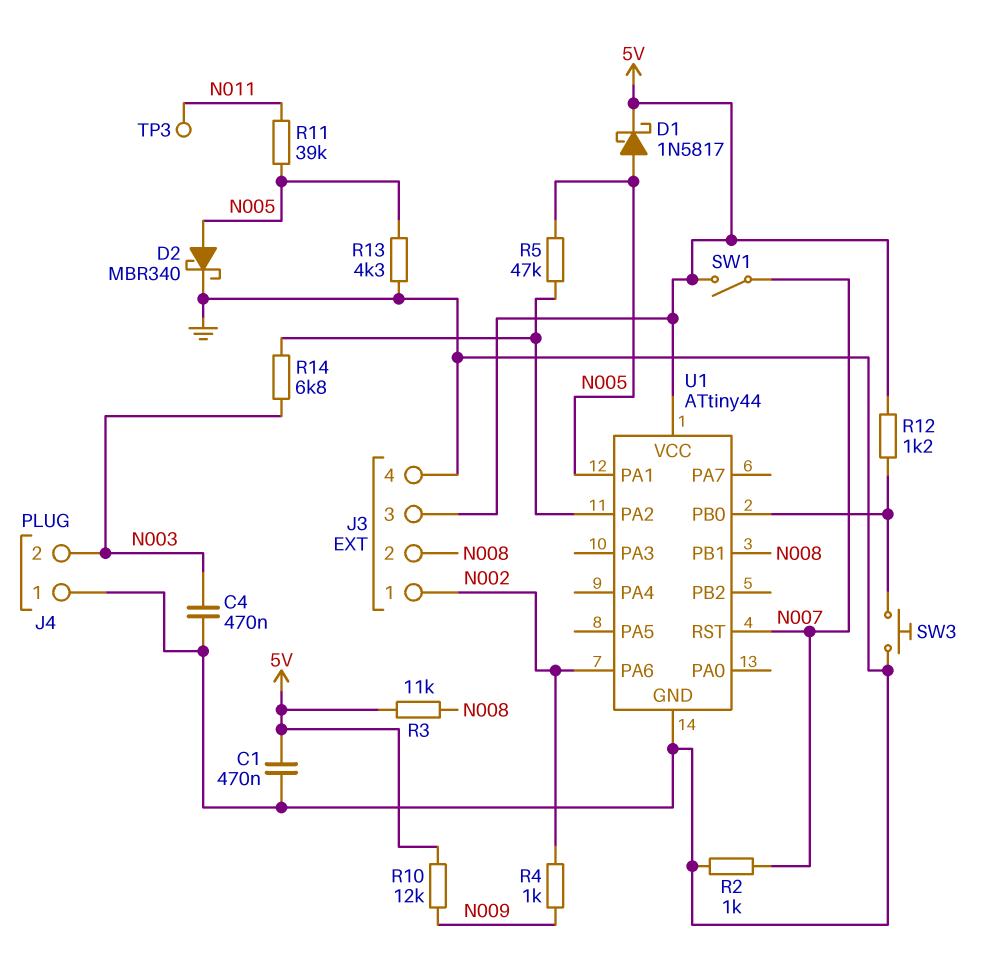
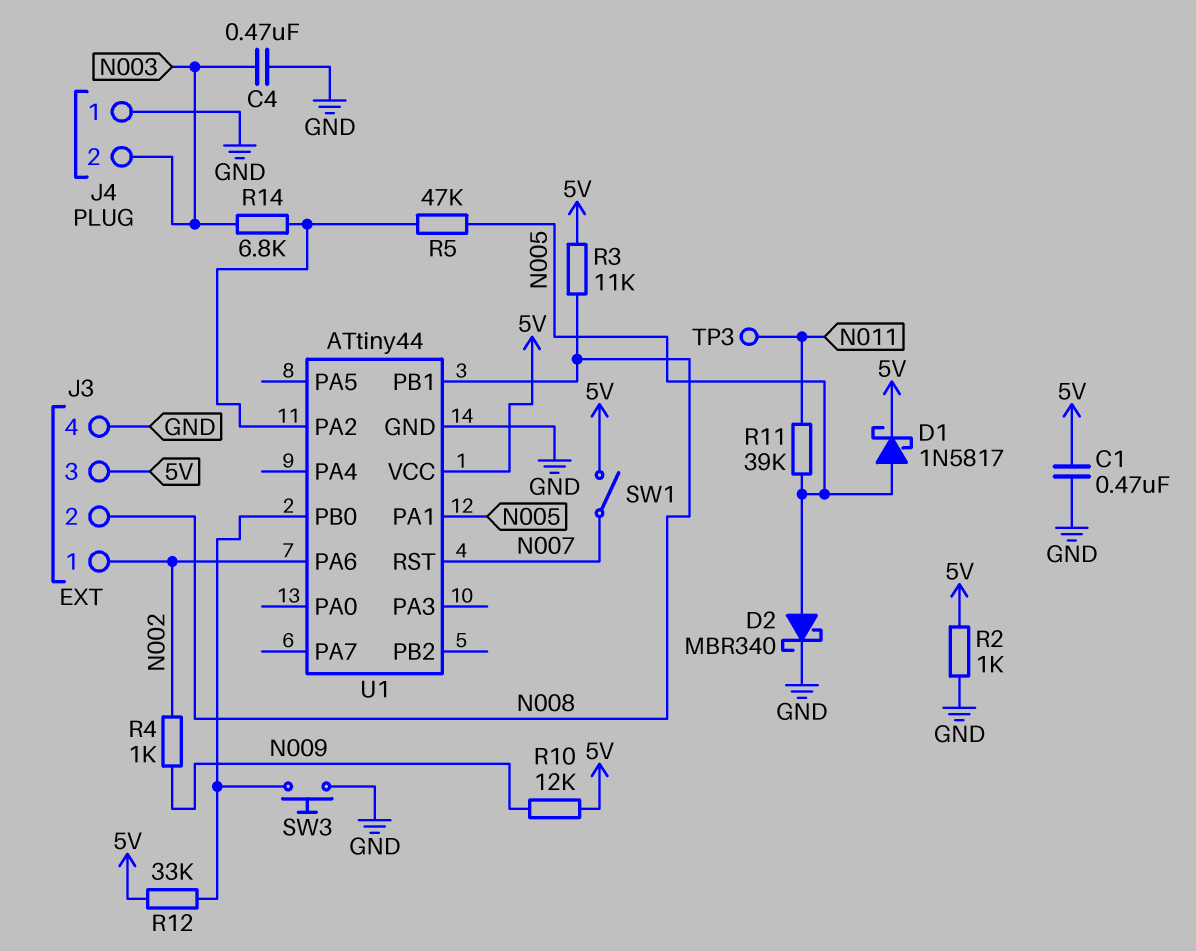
R2: 1k (GND, N007) -> 1k (5V, GND)
R12: 1.2k (5V, U1/PB0) -> 33k (5V, U1/PB0)
R13: 4.3k (GND, N005) -> none

